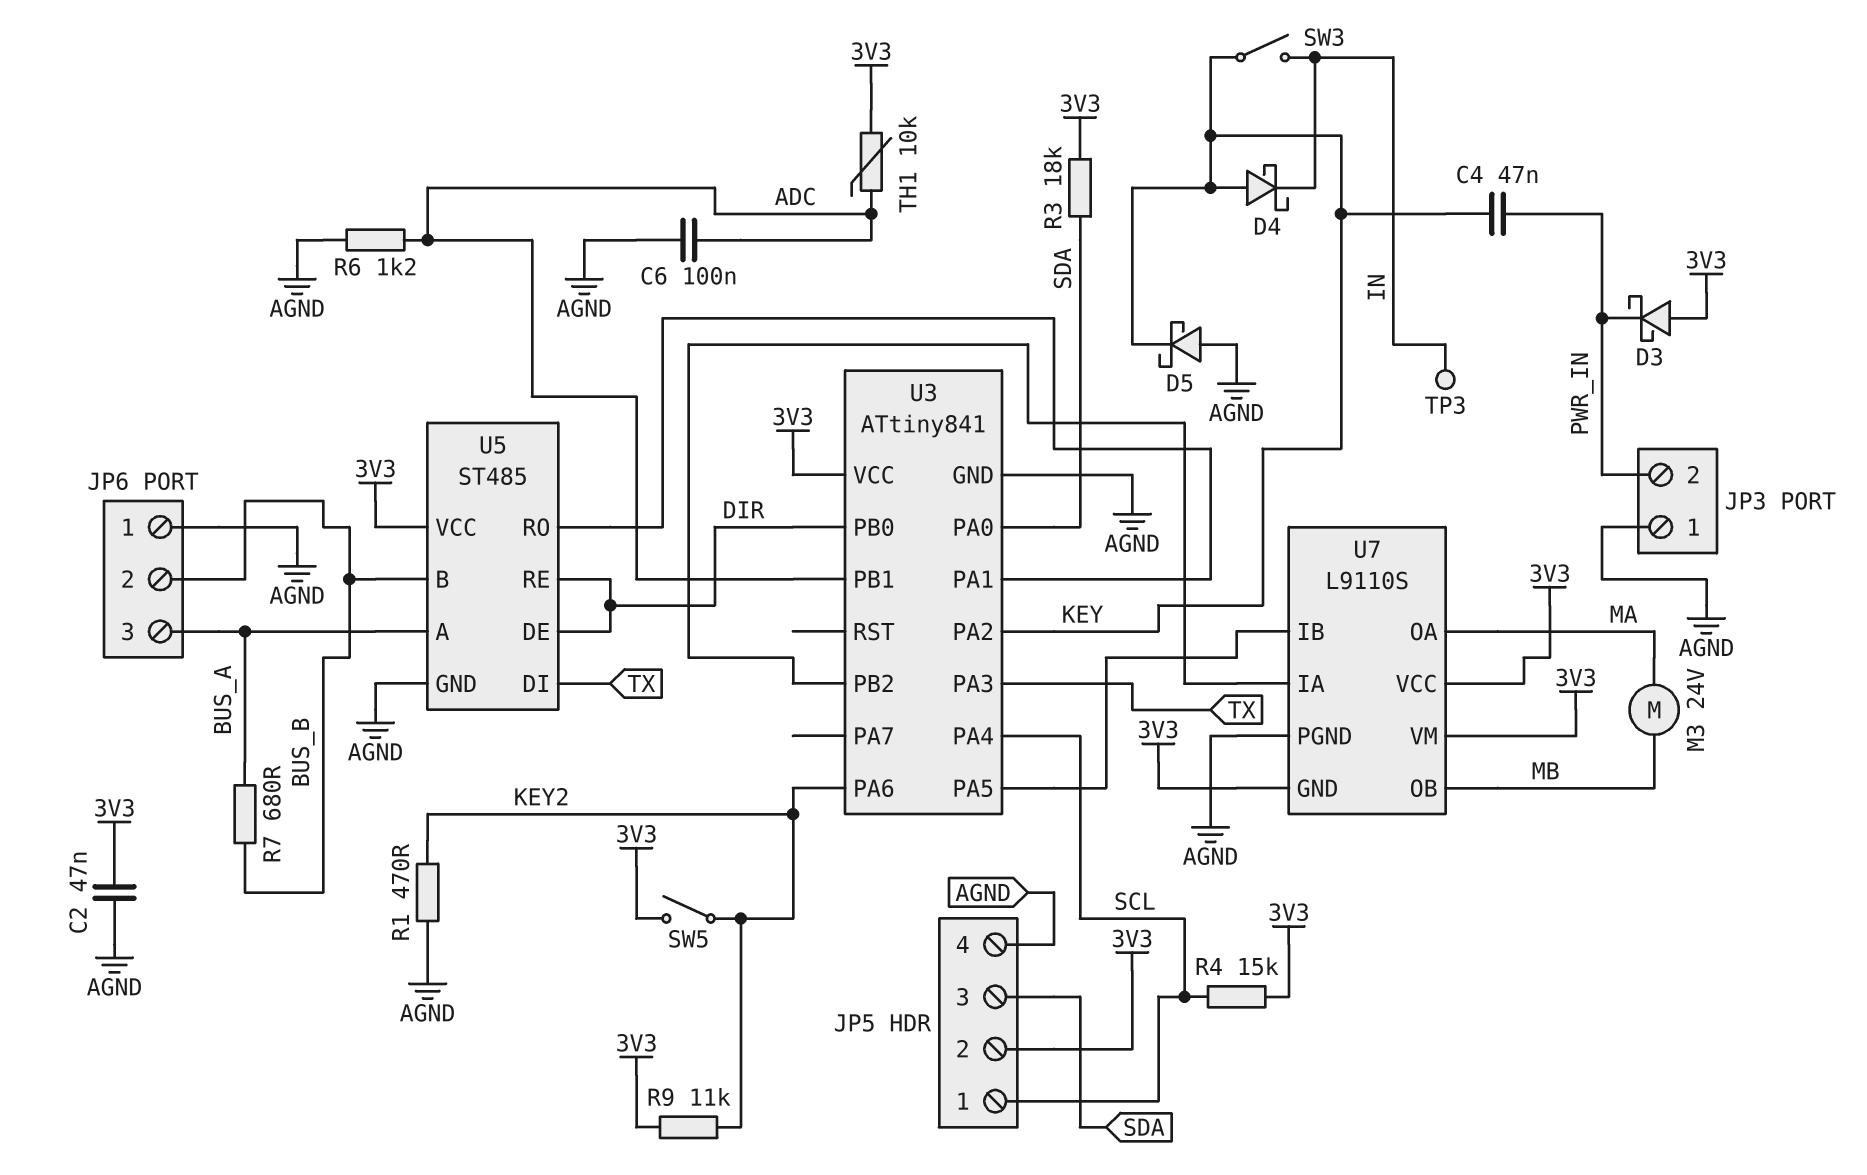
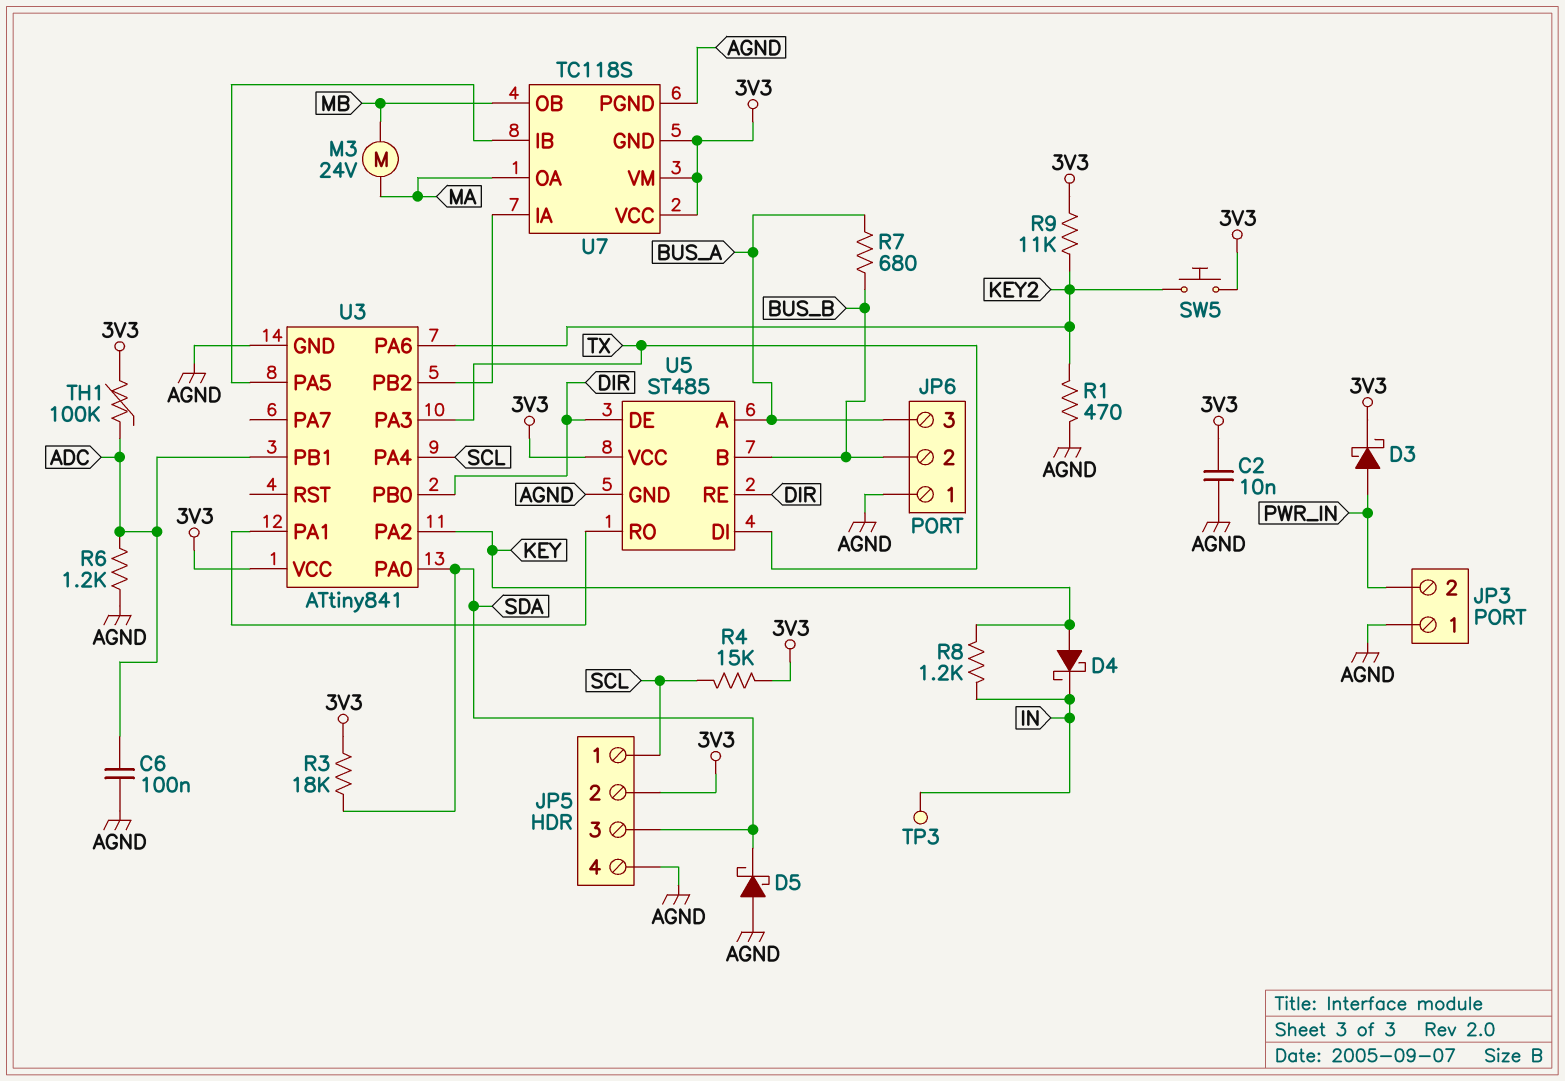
C2: 47nF (3V3, AGND) -> 10nF (3V3, AGND)
C4: 47nF (KEY, PWR_IN) -> none
D3: schottky (A 3V3, K PWR_IN) -> schottky (A PWR_IN, K 3V3)
D5: schottky (A AGND, K KEY) -> schottky (A AGND, K SDA)
R8: none -> 1.2k (IN, KEY)
SW3: switch (IN, KEY) -> none
SW5: switch (3V3, KEY2) -> button (3V3, KEY2)
TH1: 10k (3V3, ADC) -> 100k (3V3, ADC)
U7: L9110S -> TC118S

